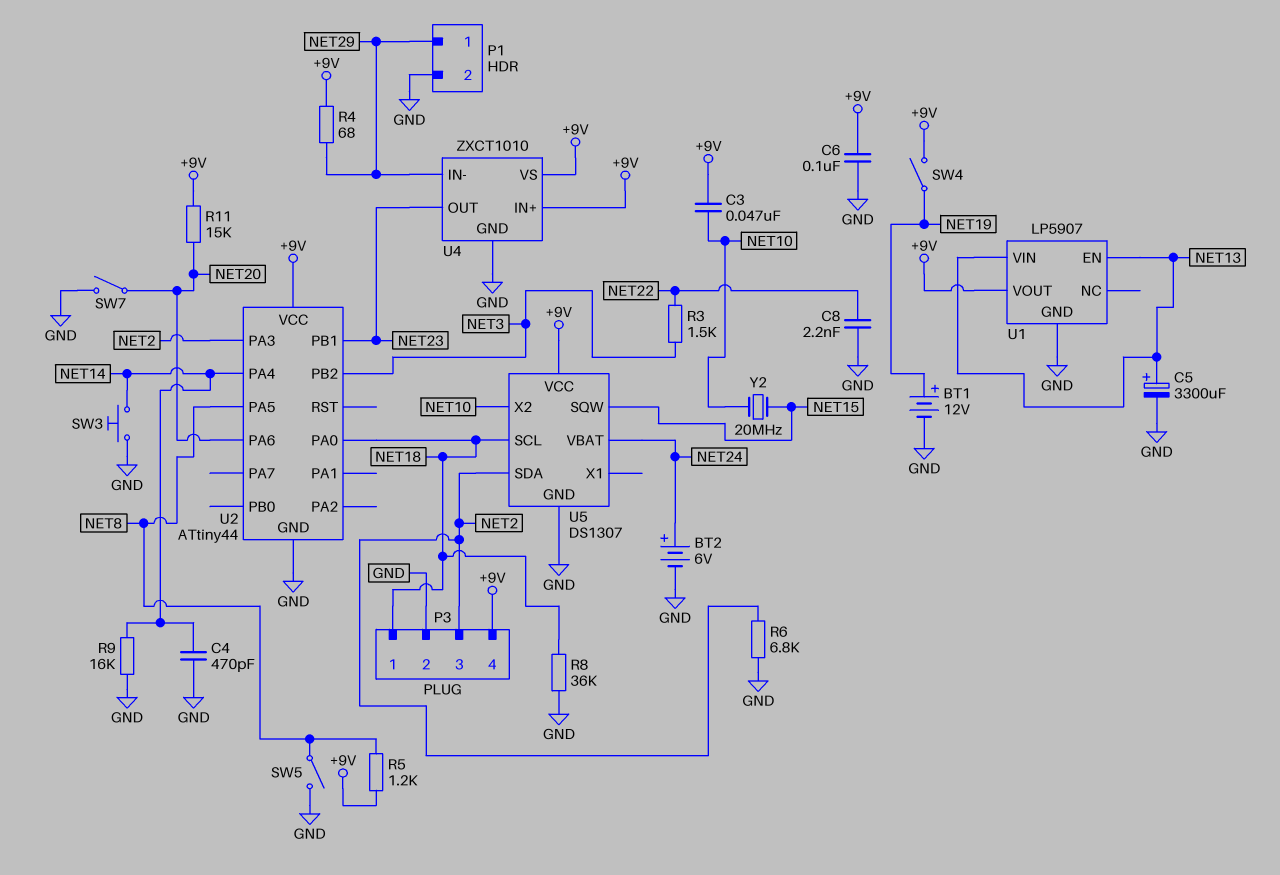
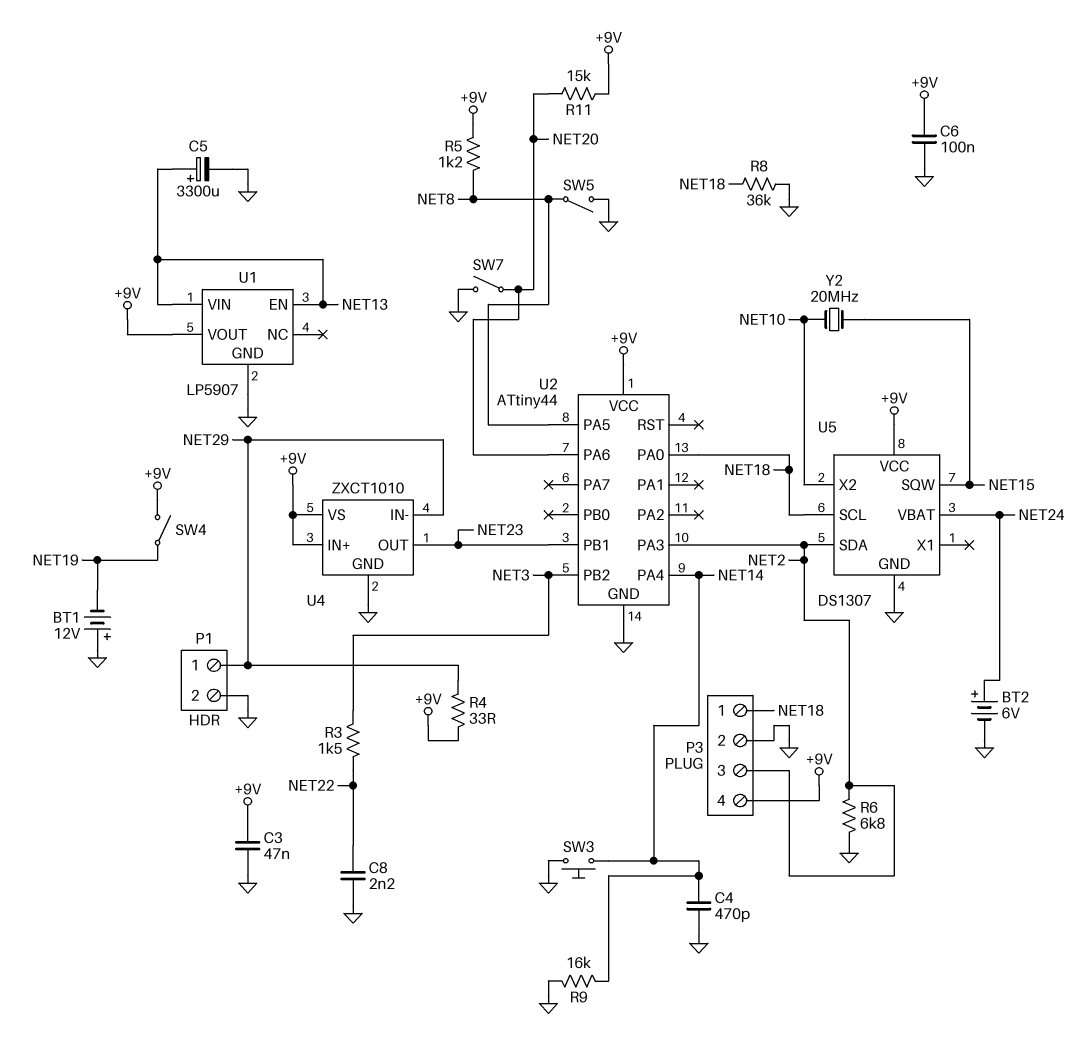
BT1: 12V (plus NET19, minus GND) -> 12V (plus GND, minus NET19)
C3: 47nF (+9V, NET10) -> 47nF (+9V, GND)
R4: 68 (+9V, NET29) -> 33 (+9V, NET29)

